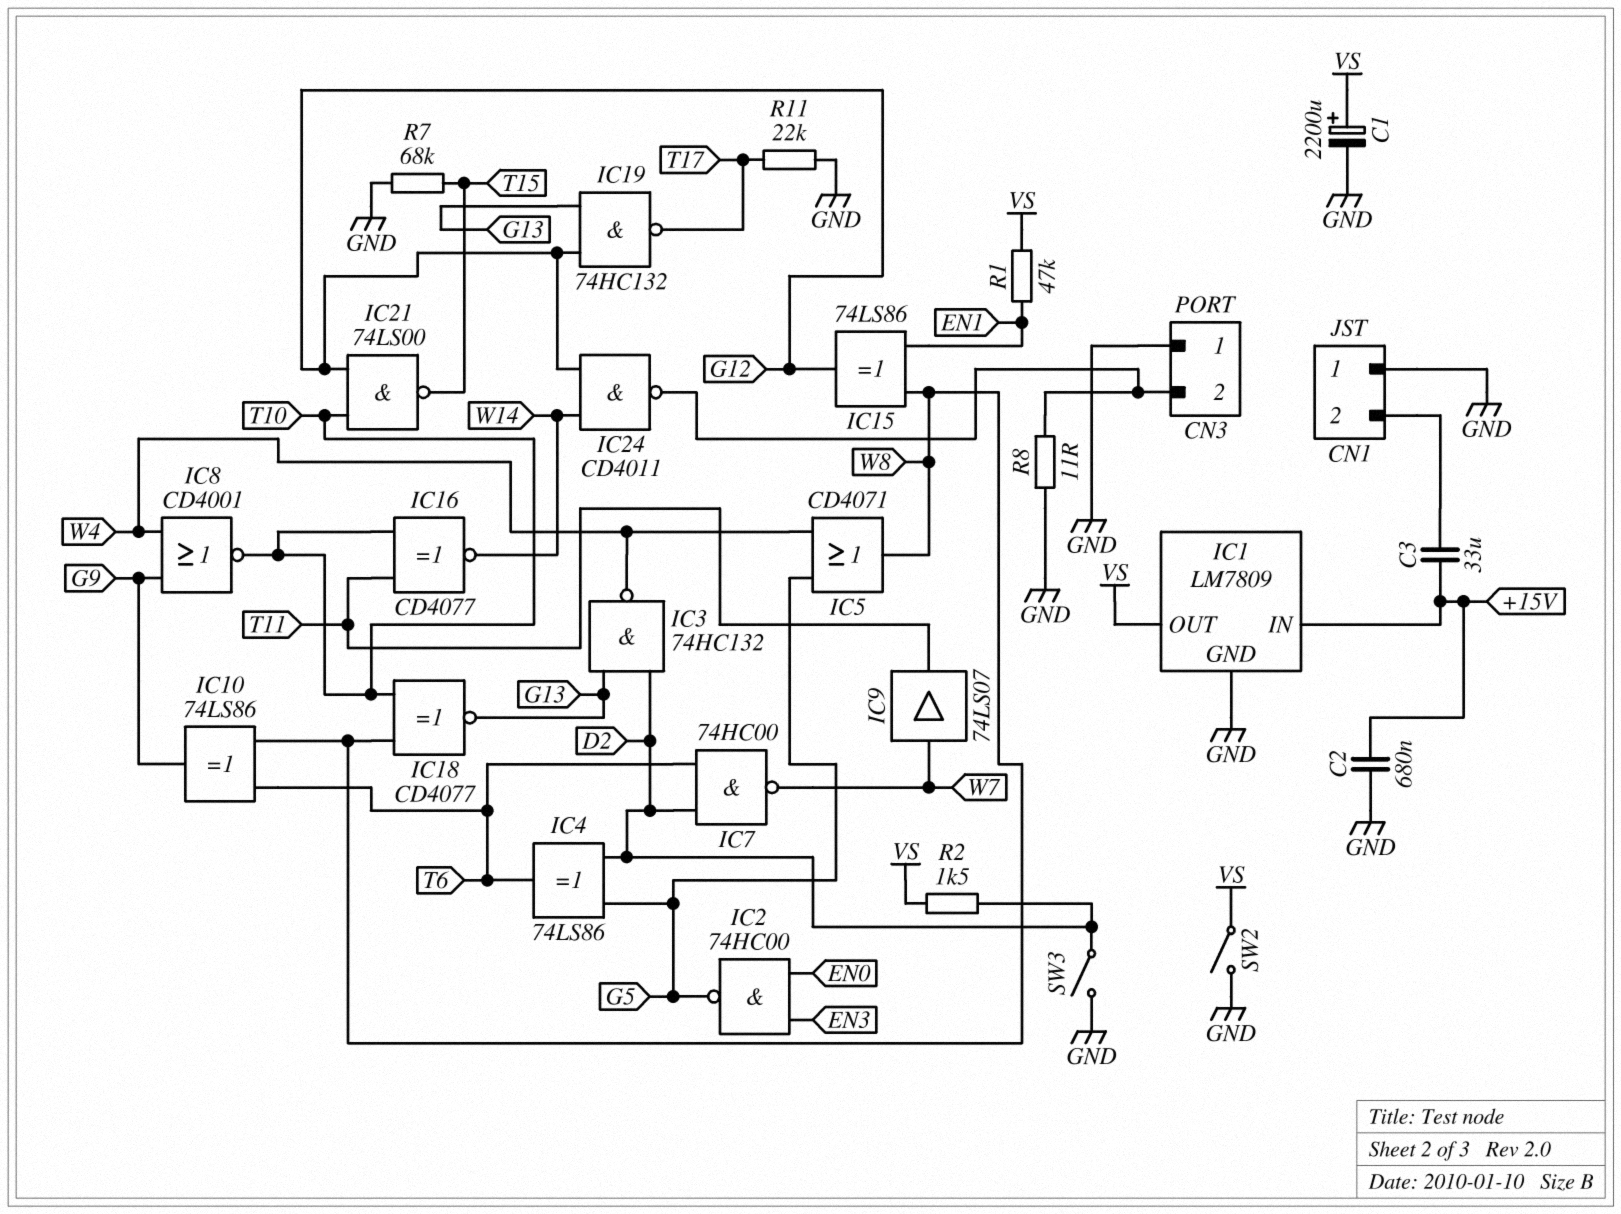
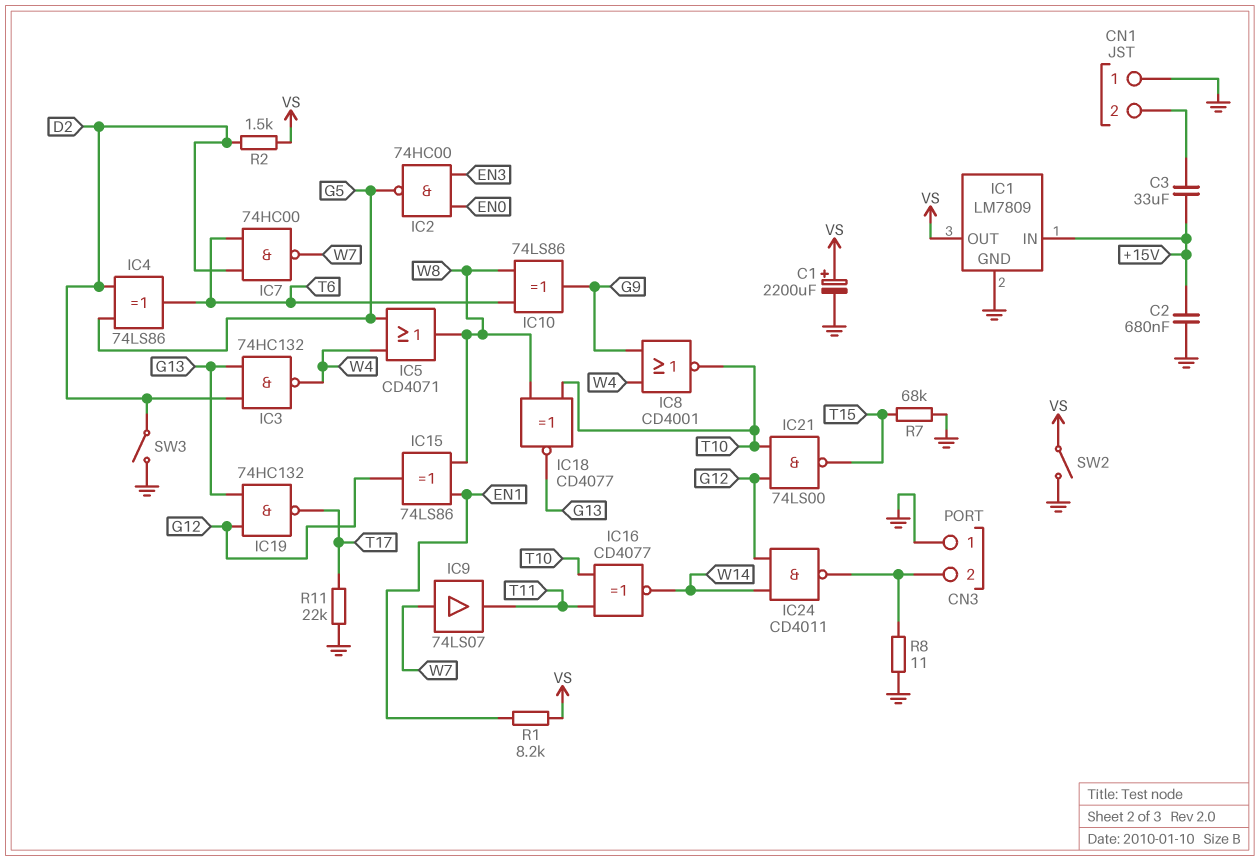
R1: 47k (EN1, VS) -> 8.2k (EN1, VS)

